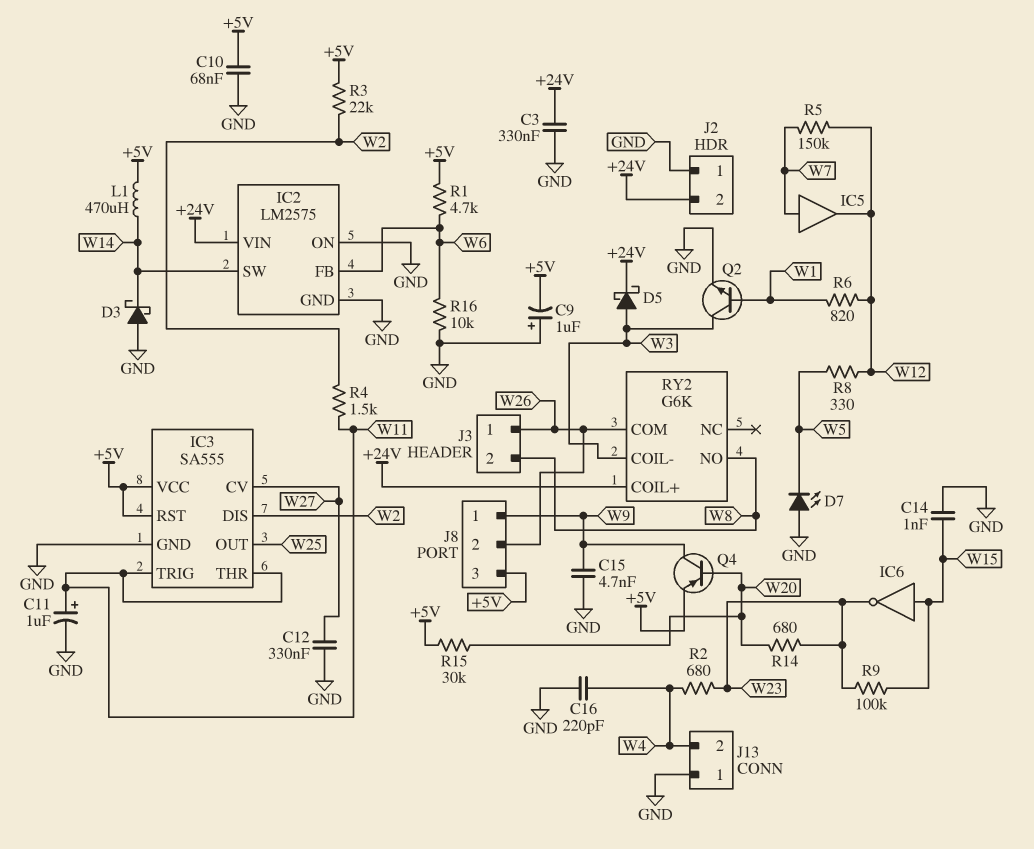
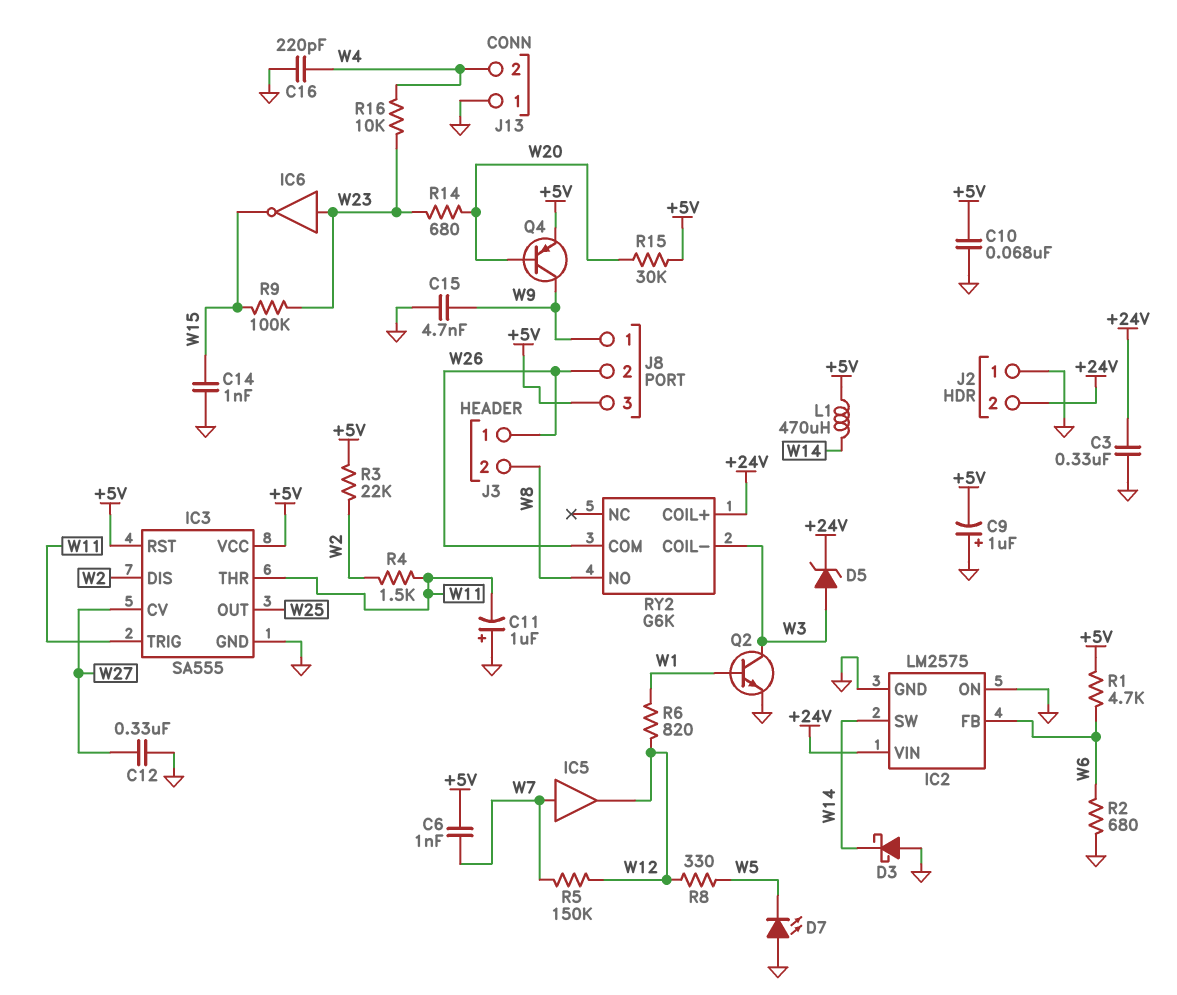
C6: none -> 1nF (+5V, W7)
C11: 1uF (plus W11, minus GND) -> 1uF (plus GND, minus W11)
D5: schottky (A W3, K +24V) -> zener (A W3, K +24V)
IC6: NOT (in W15, out W23) -> NOT (in W23, out W15)
R2: 680 (W4, W23) -> 680 (GND, W6)
R16: 10k (GND, W6) -> 10k (W4, W23)

